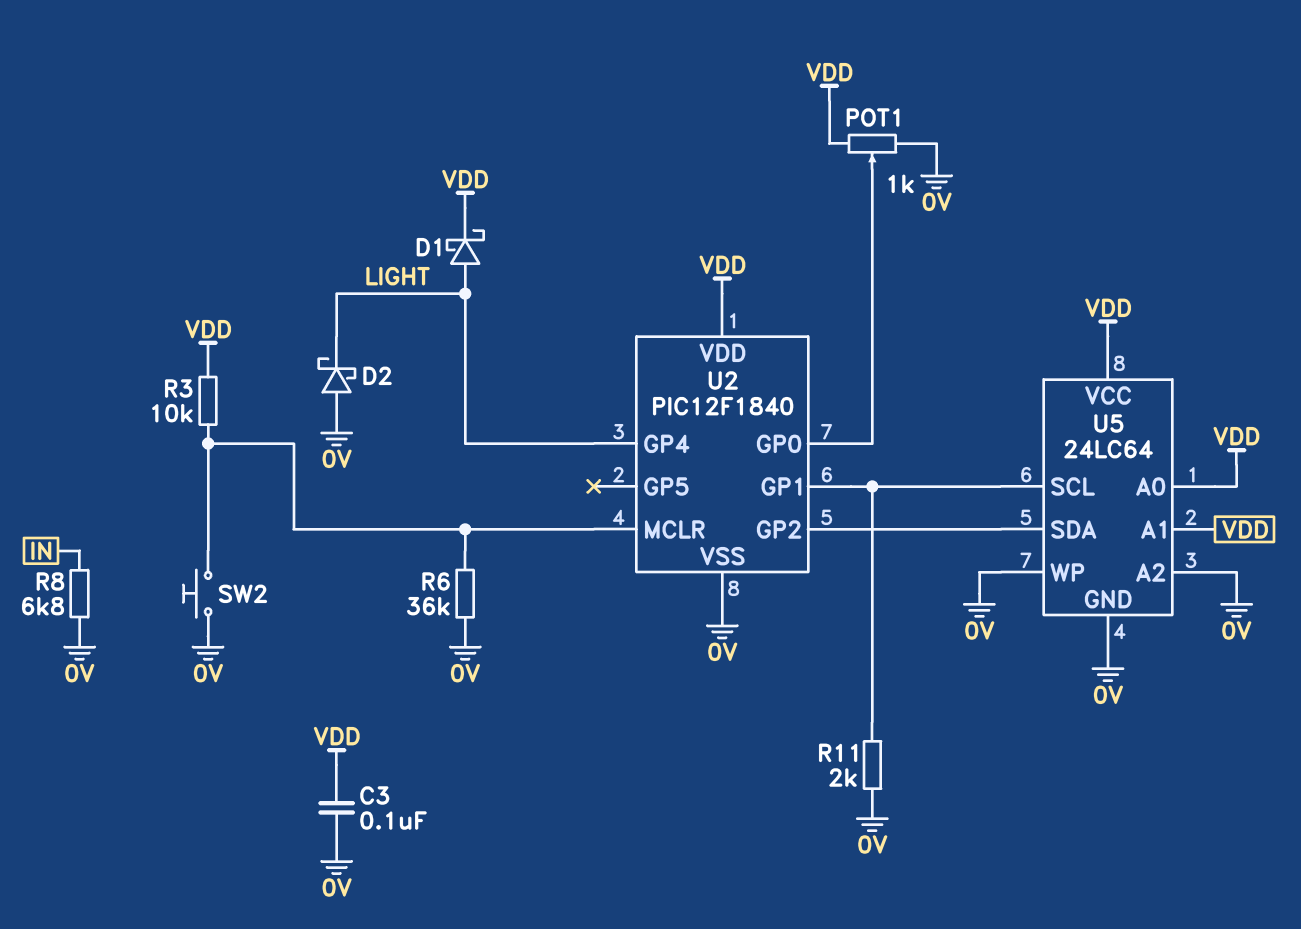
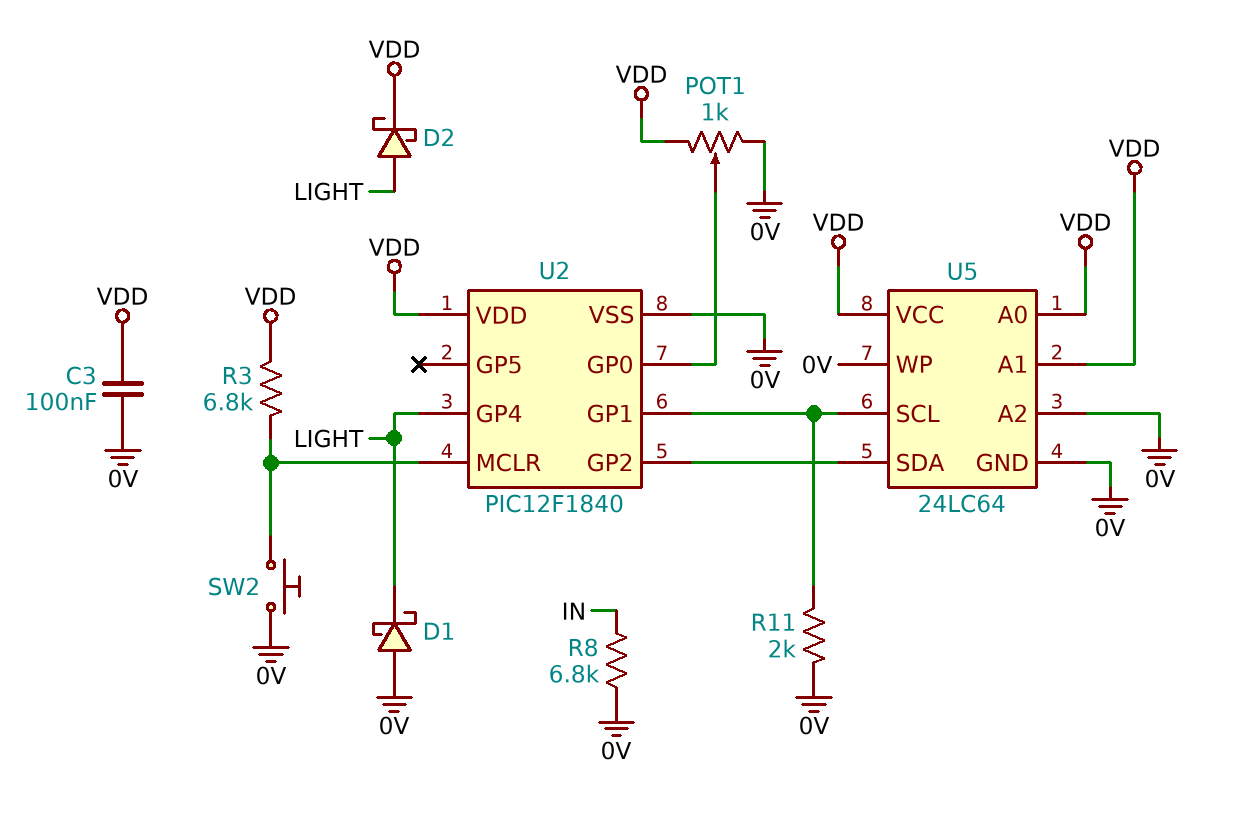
D1: schottky (A LIGHT, K VDD) -> schottky (A 0V, K LIGHT)
D2: schottky (A 0V, K LIGHT) -> schottky (A LIGHT, K VDD)
R3: 10k (U2/MCLR, VDD) -> 6.8k (U2/MCLR, VDD)
R6: 36k (0V, U2/MCLR) -> none

